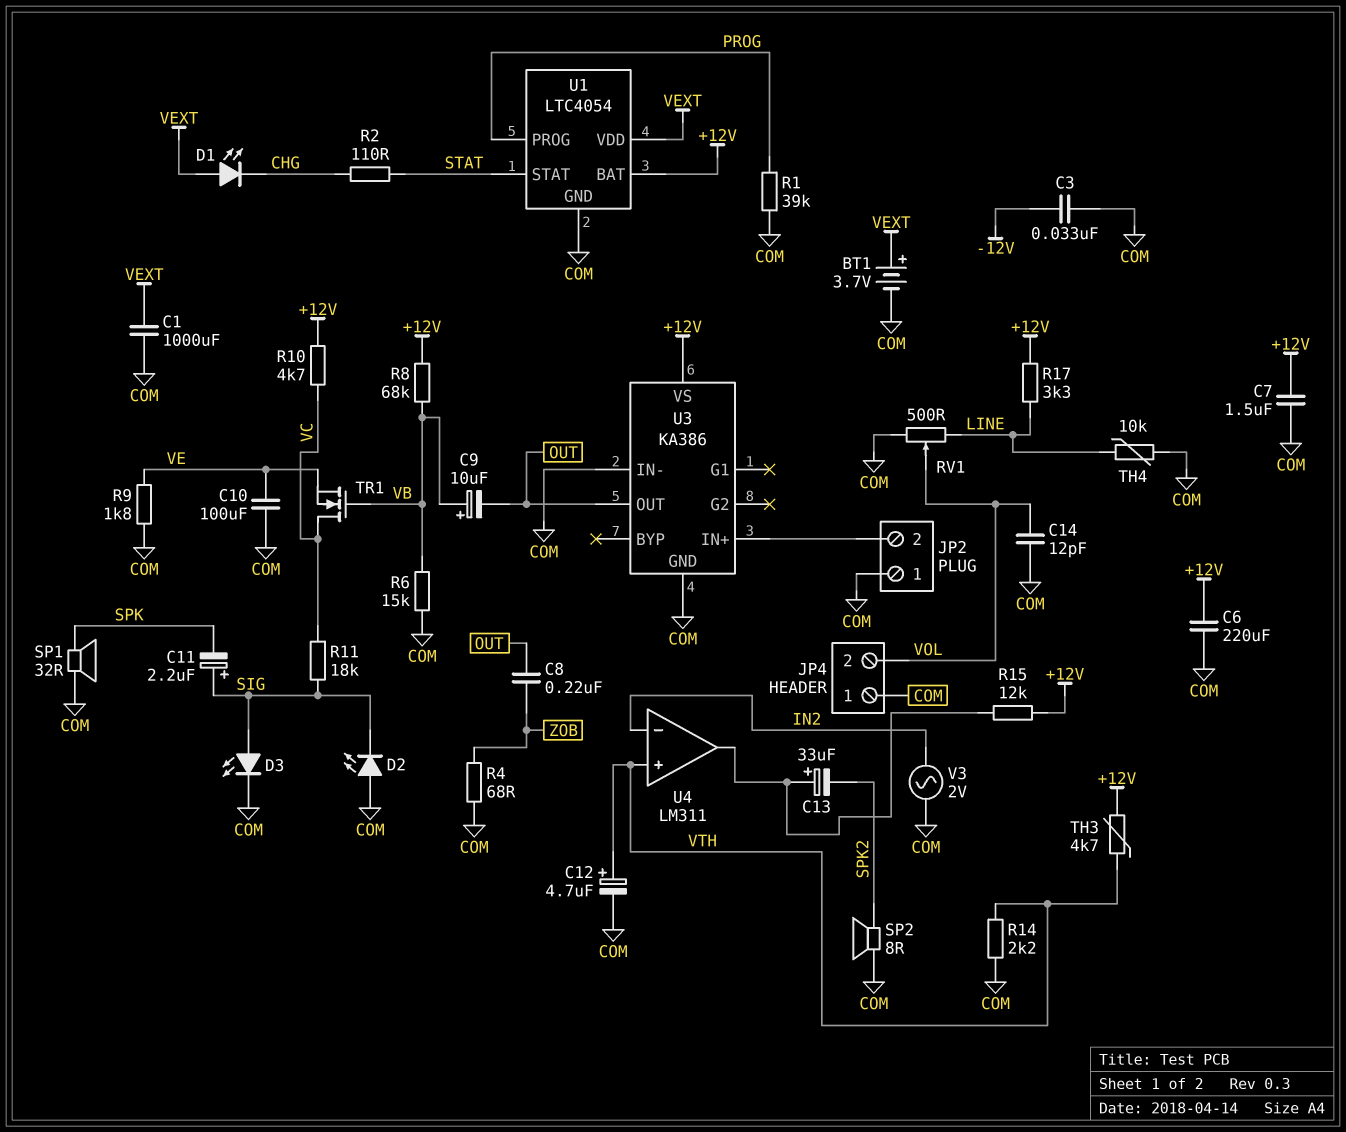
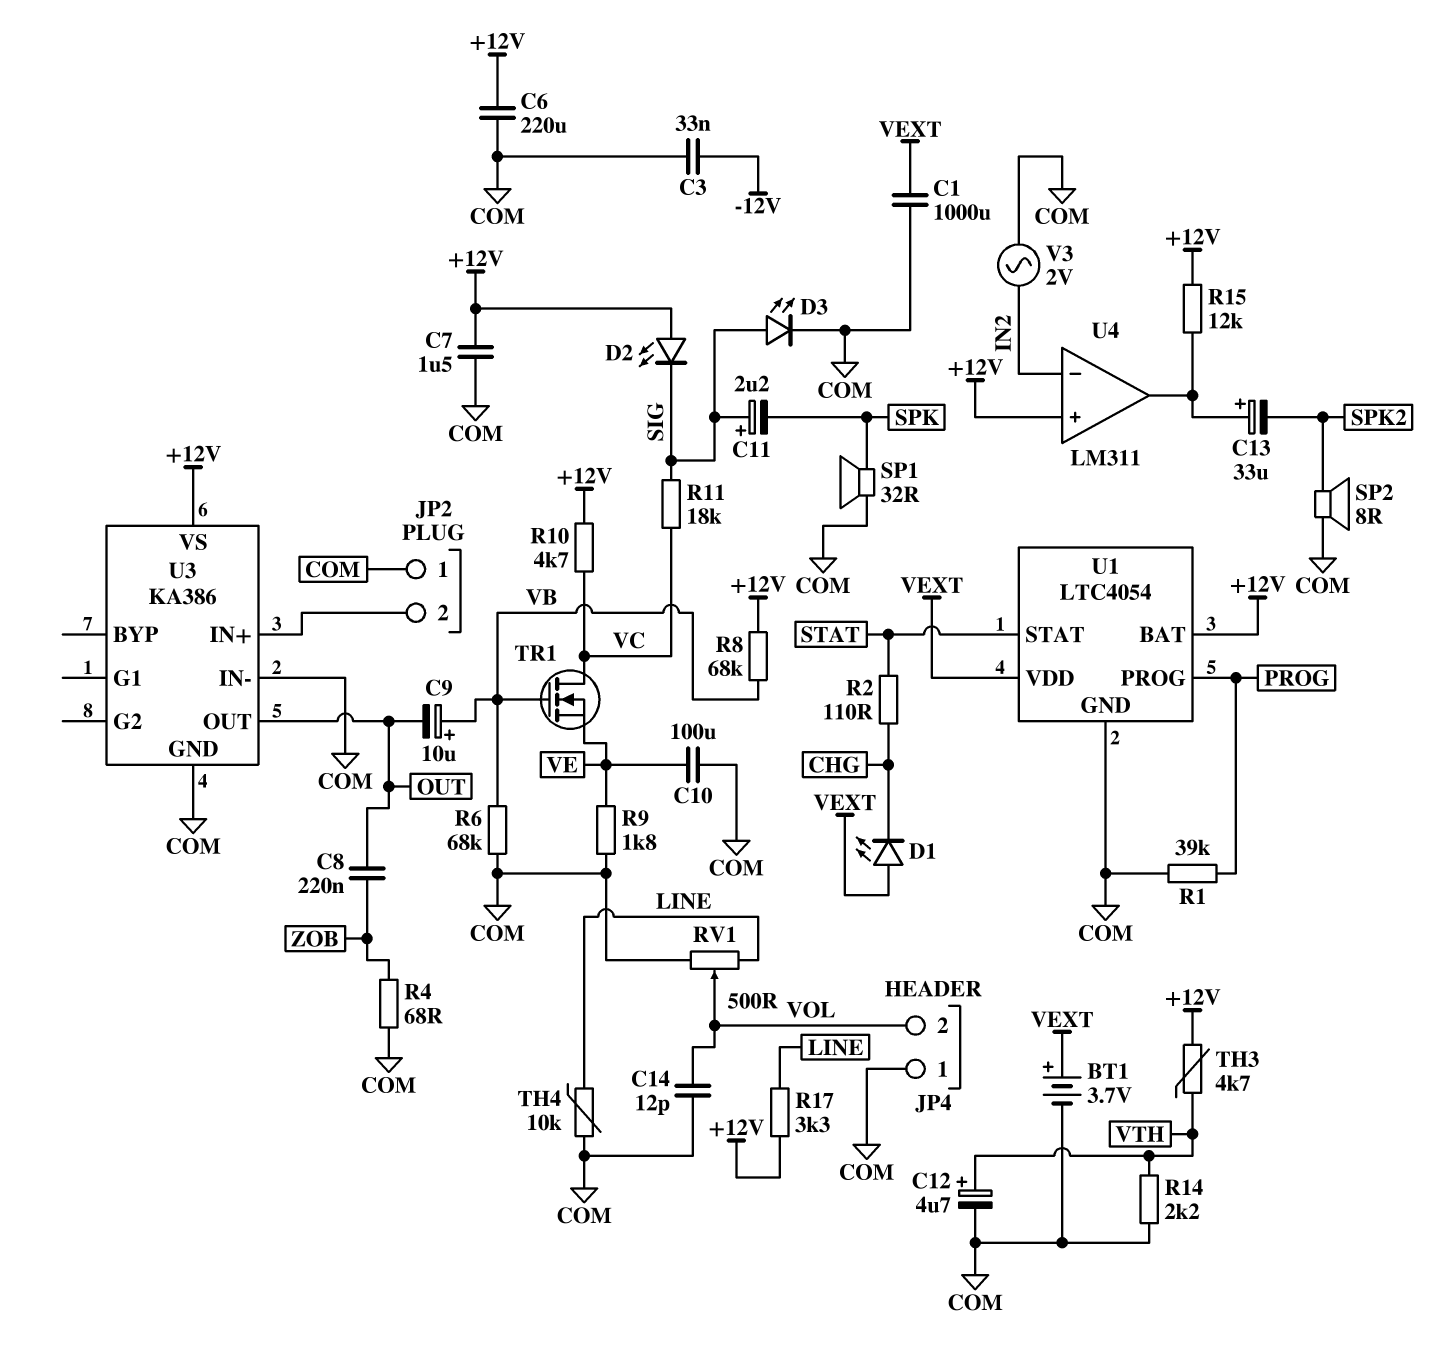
D2: LED (A COM, K SIG) -> LED (A +12V, K SIG)
R6: 15k (COM, VB) -> 68k (COM, VB)
U4 pin in+: VTH -> +12V

